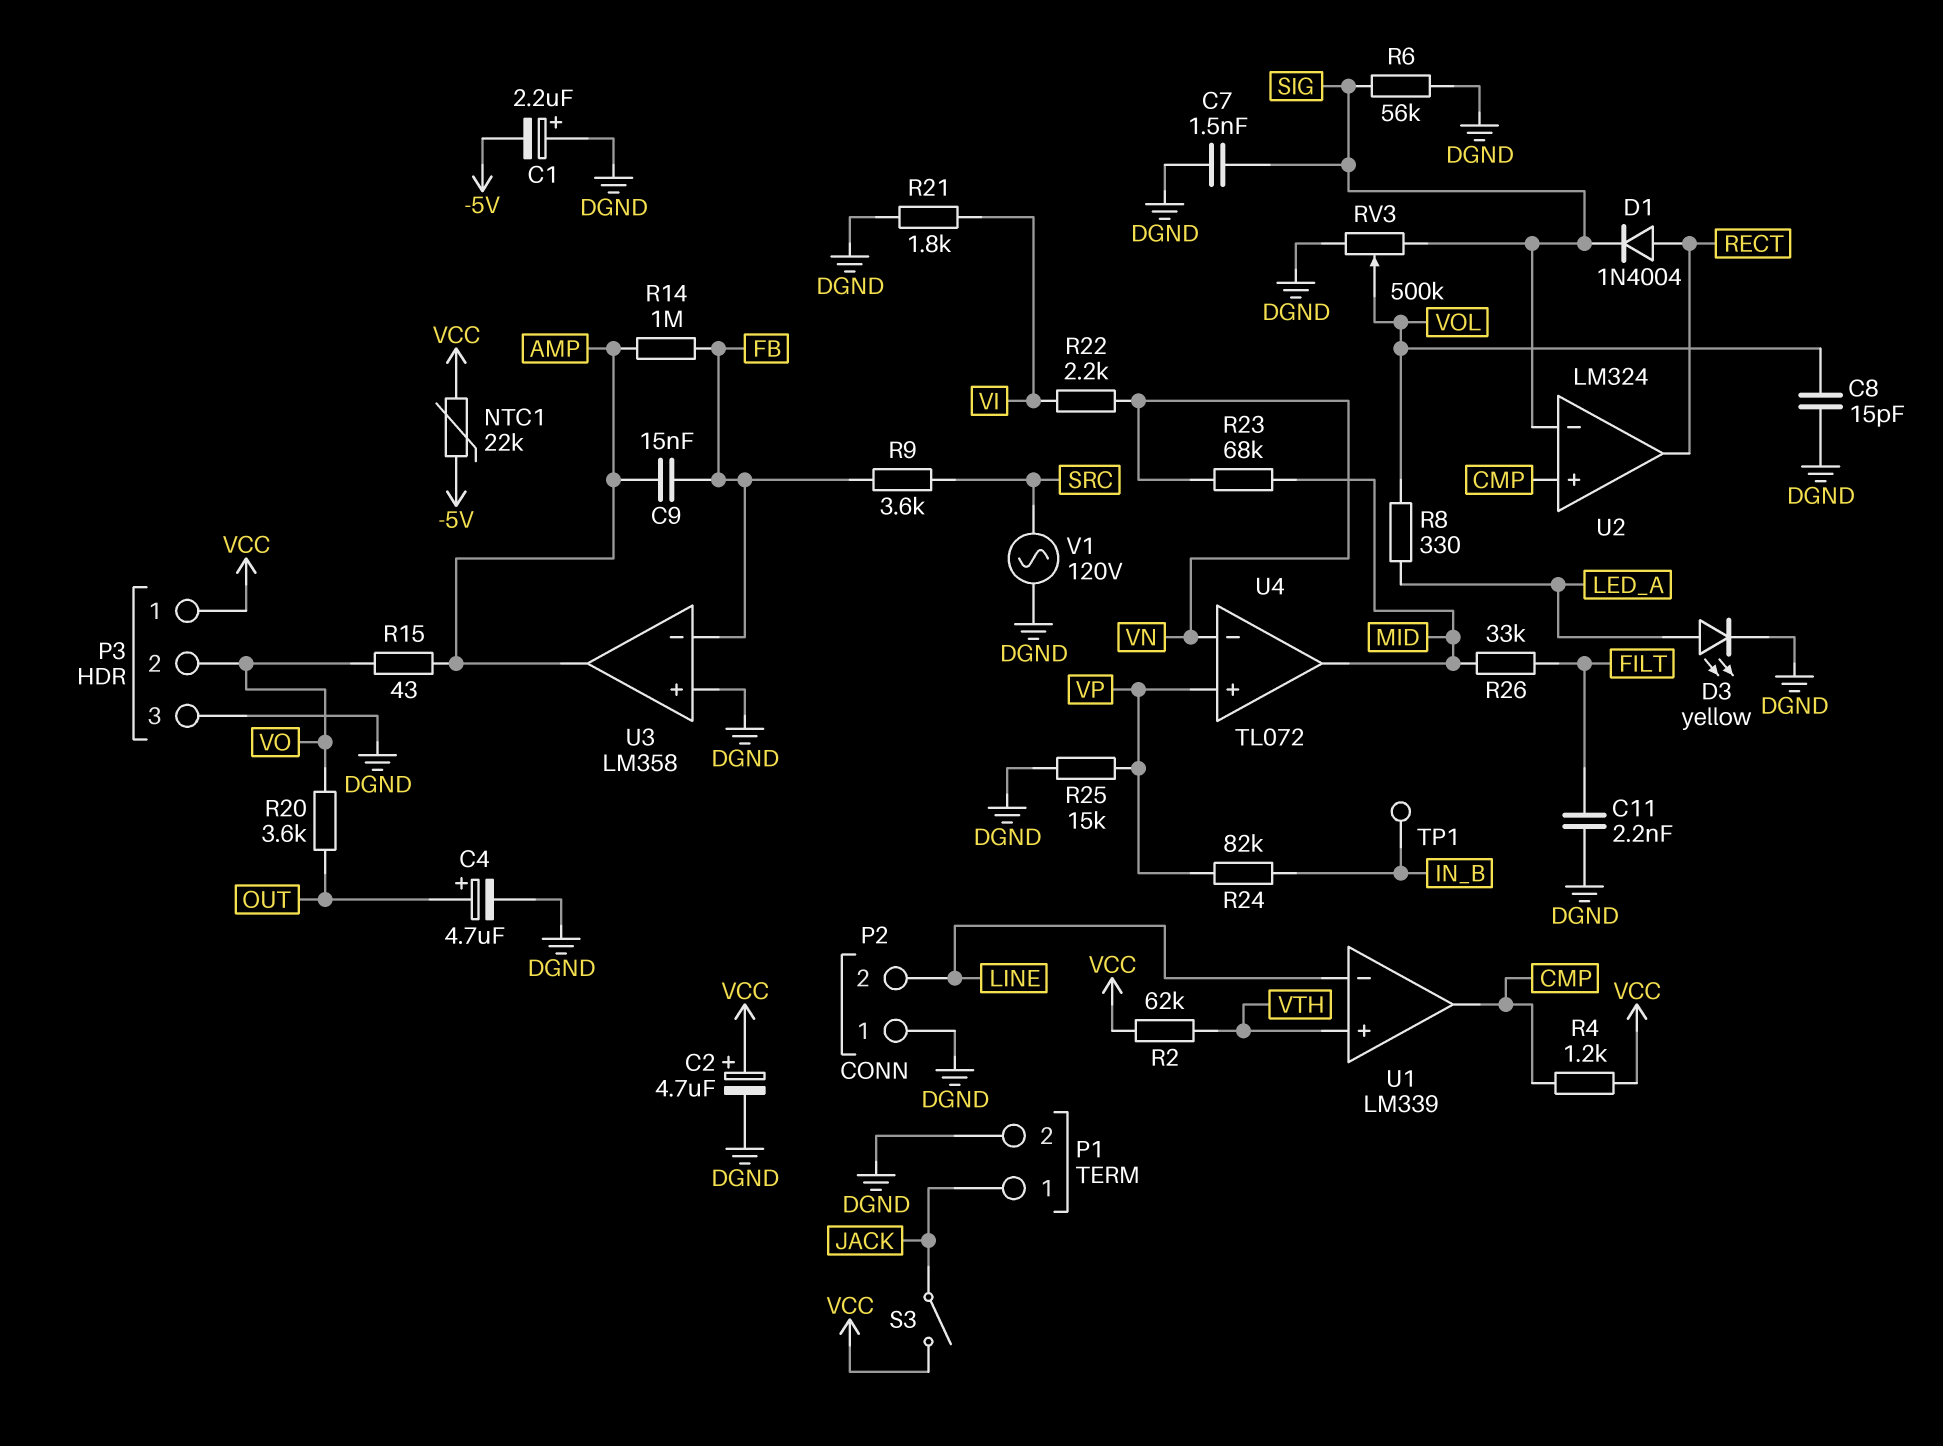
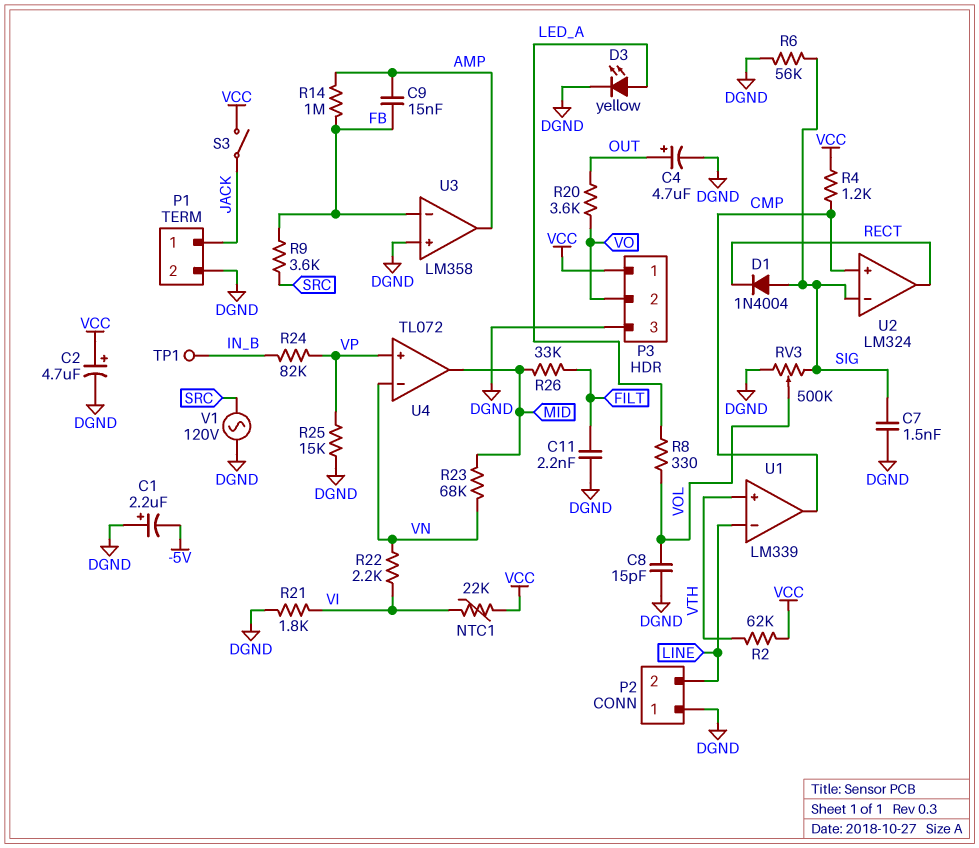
D1: diode 1N4004 (A RECT, K SIG) -> diode 1N4004 (A SIG, K RECT)
NTC1: 22k (-5V, VCC) -> 22k (VCC, VI)
R15: 43 (AMP, VO) -> none

